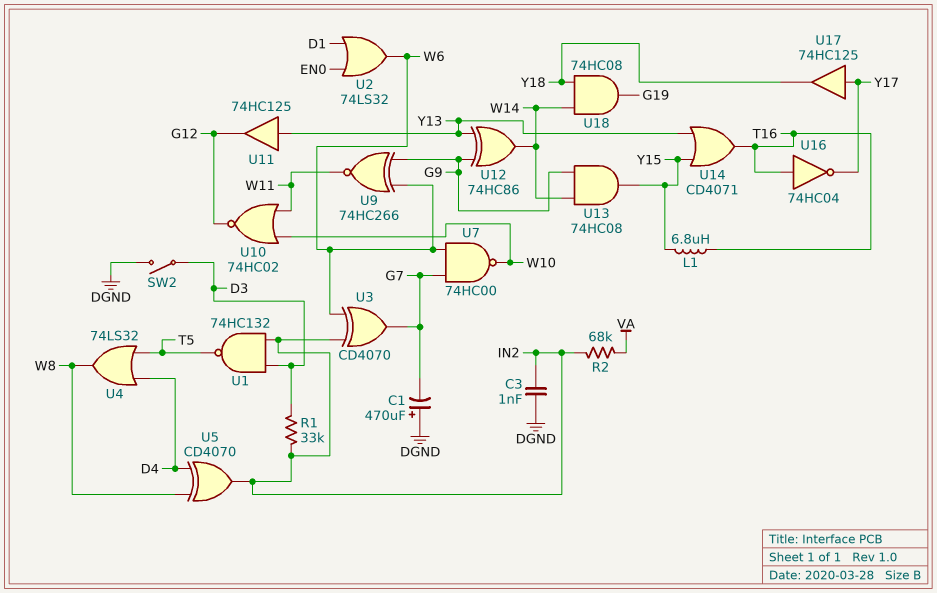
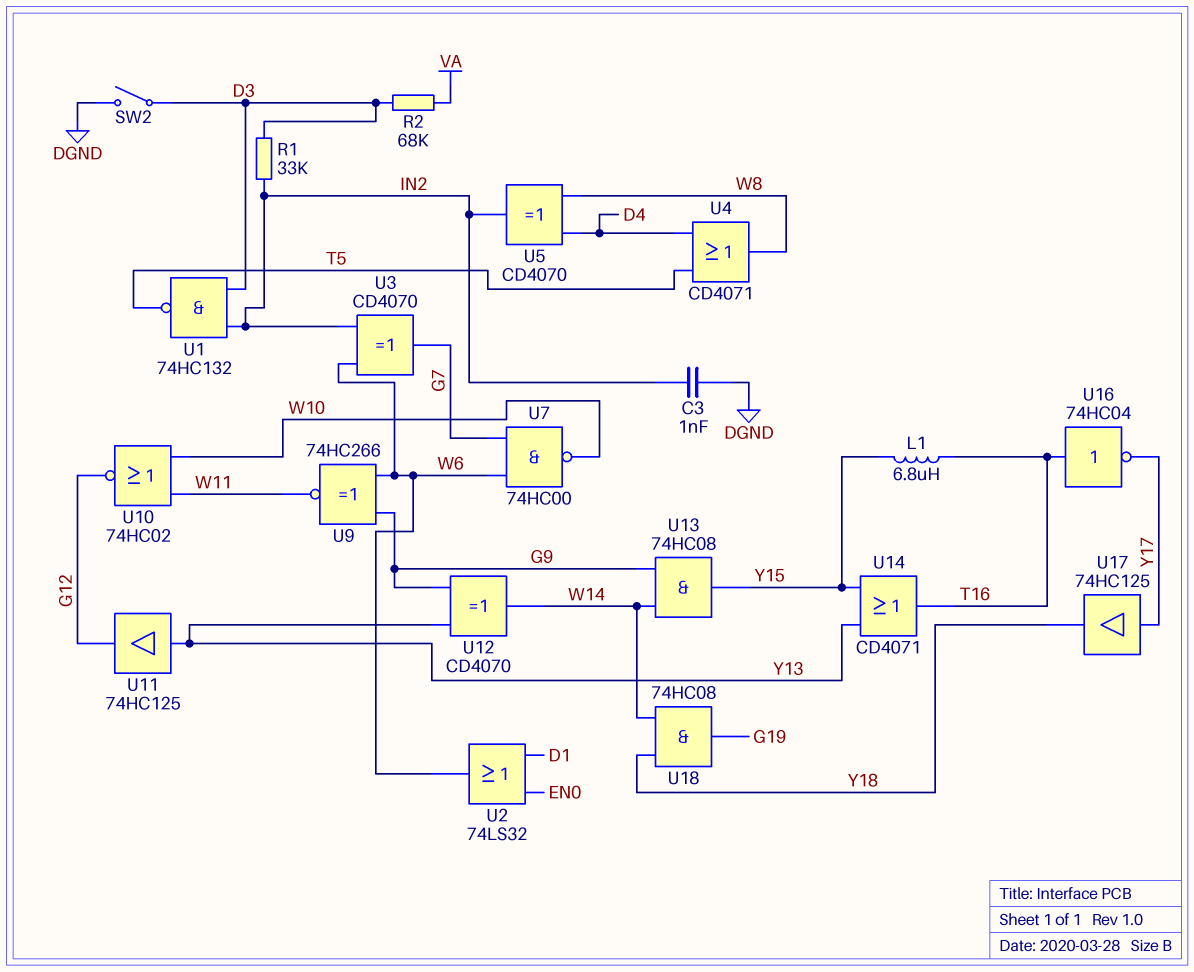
C1: 470uF (plus DGND, minus G7) -> none
R2: 68k (IN2, VA) -> 68k (D3, VA)
U4: OR 74LS32 (in D4, in T5, out W8) -> OR CD4071 (in D4, in T5, out W8)
U12: XOR 74HC86 (in G9, in Y13, out W14) -> XOR CD4070 (in G9, in Y13, out W14)

